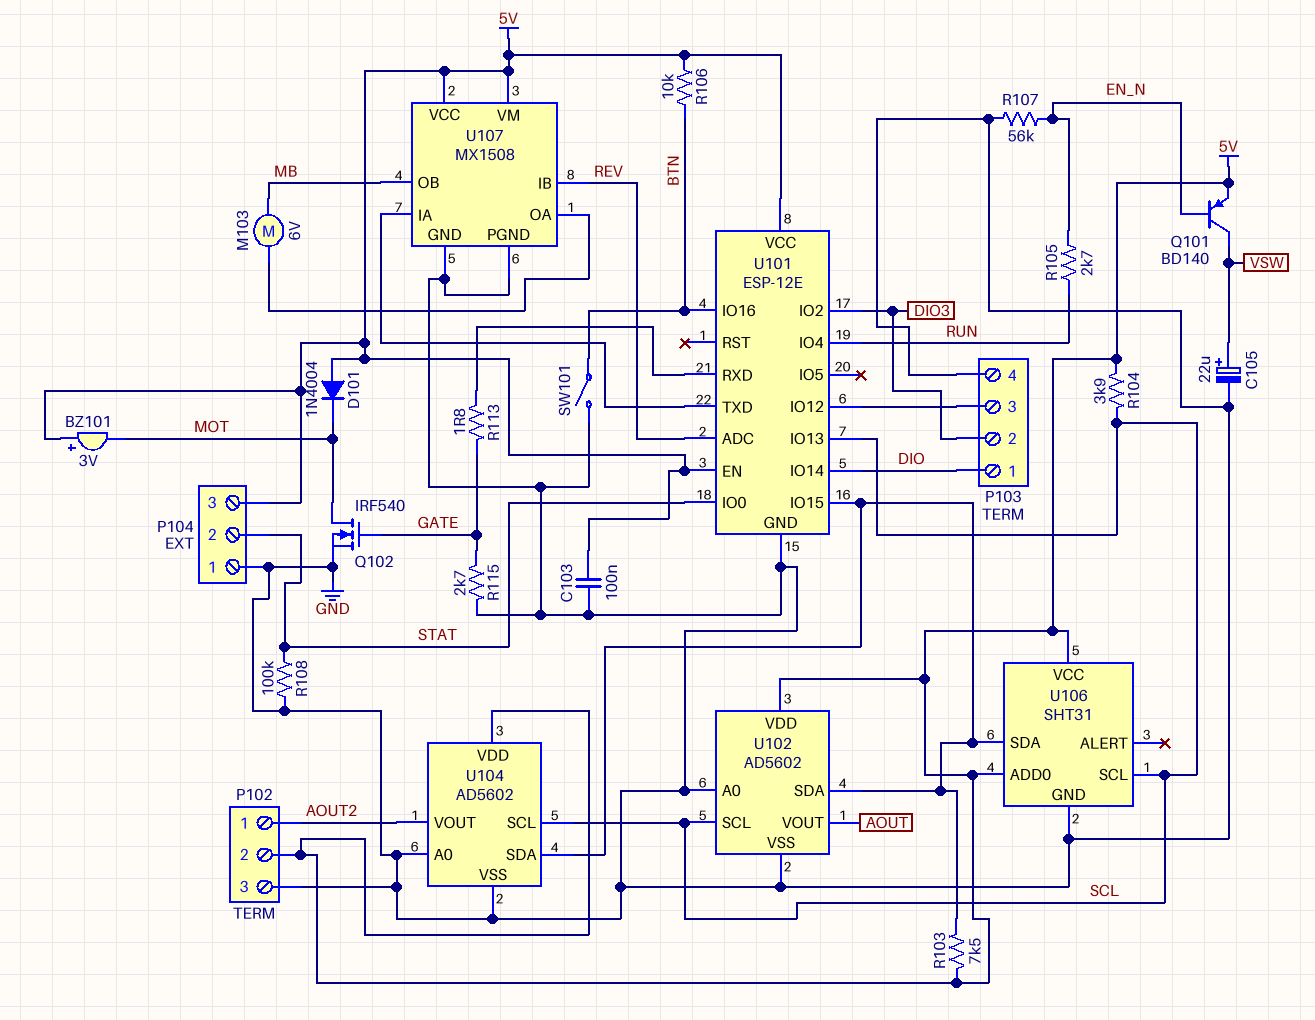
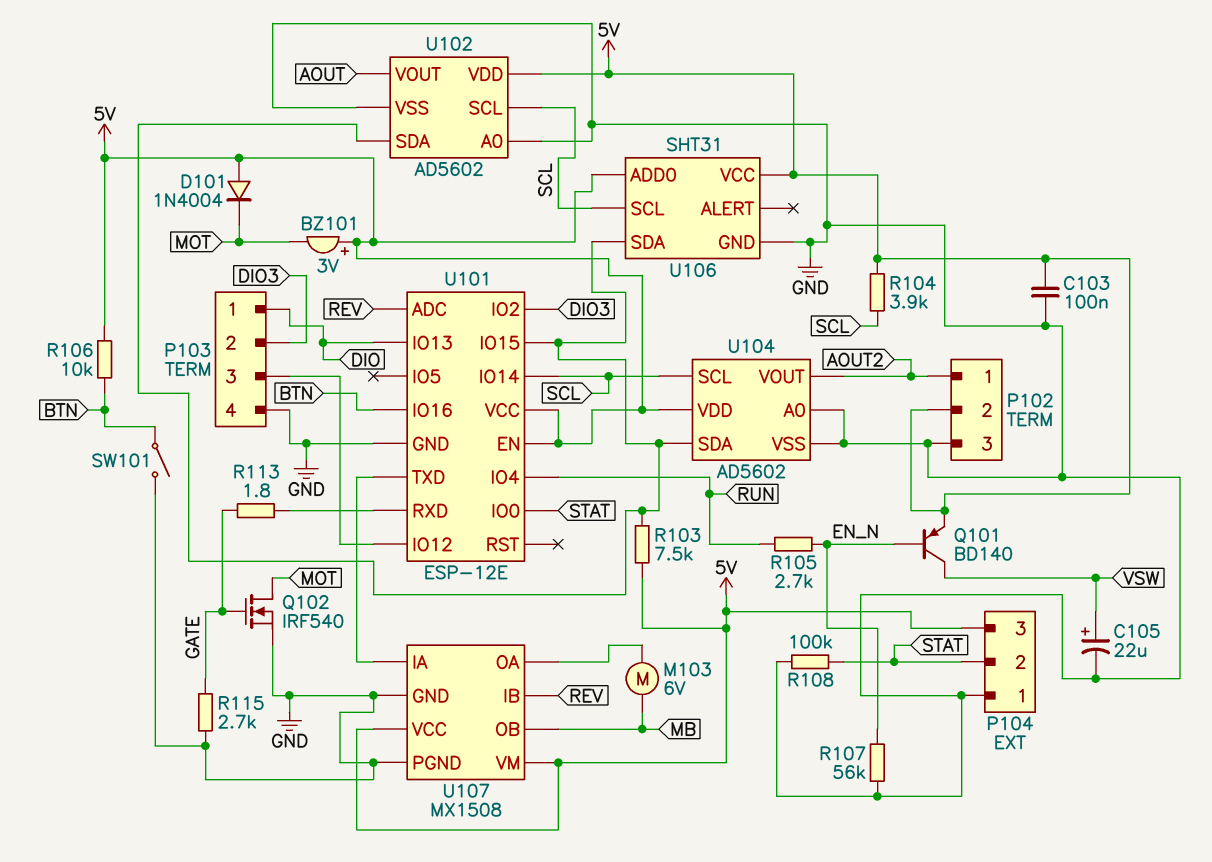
U101 pin IO13: SCL -> DIO
U101 pin IO14: DIO -> SCL

